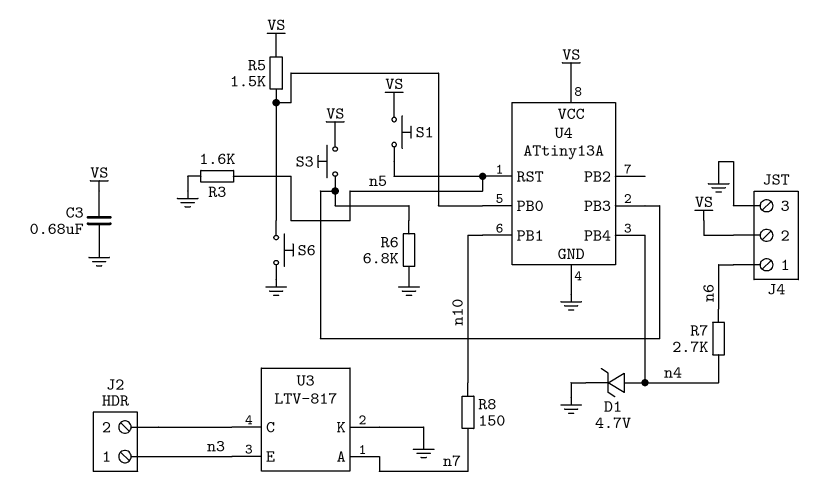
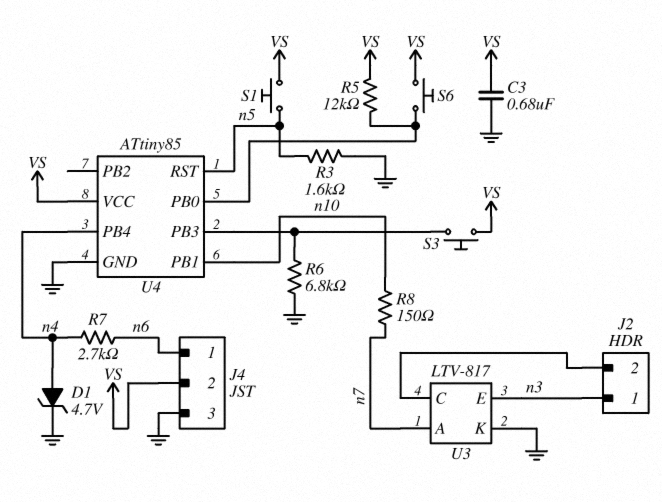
R5: 1.5k (U4/PB0, VS) -> 12k (U4/PB0, VS)
S6: button (GND, U4/PB0) -> button (U4/PB0, VS)
U4: ATtiny13A -> ATtiny85

